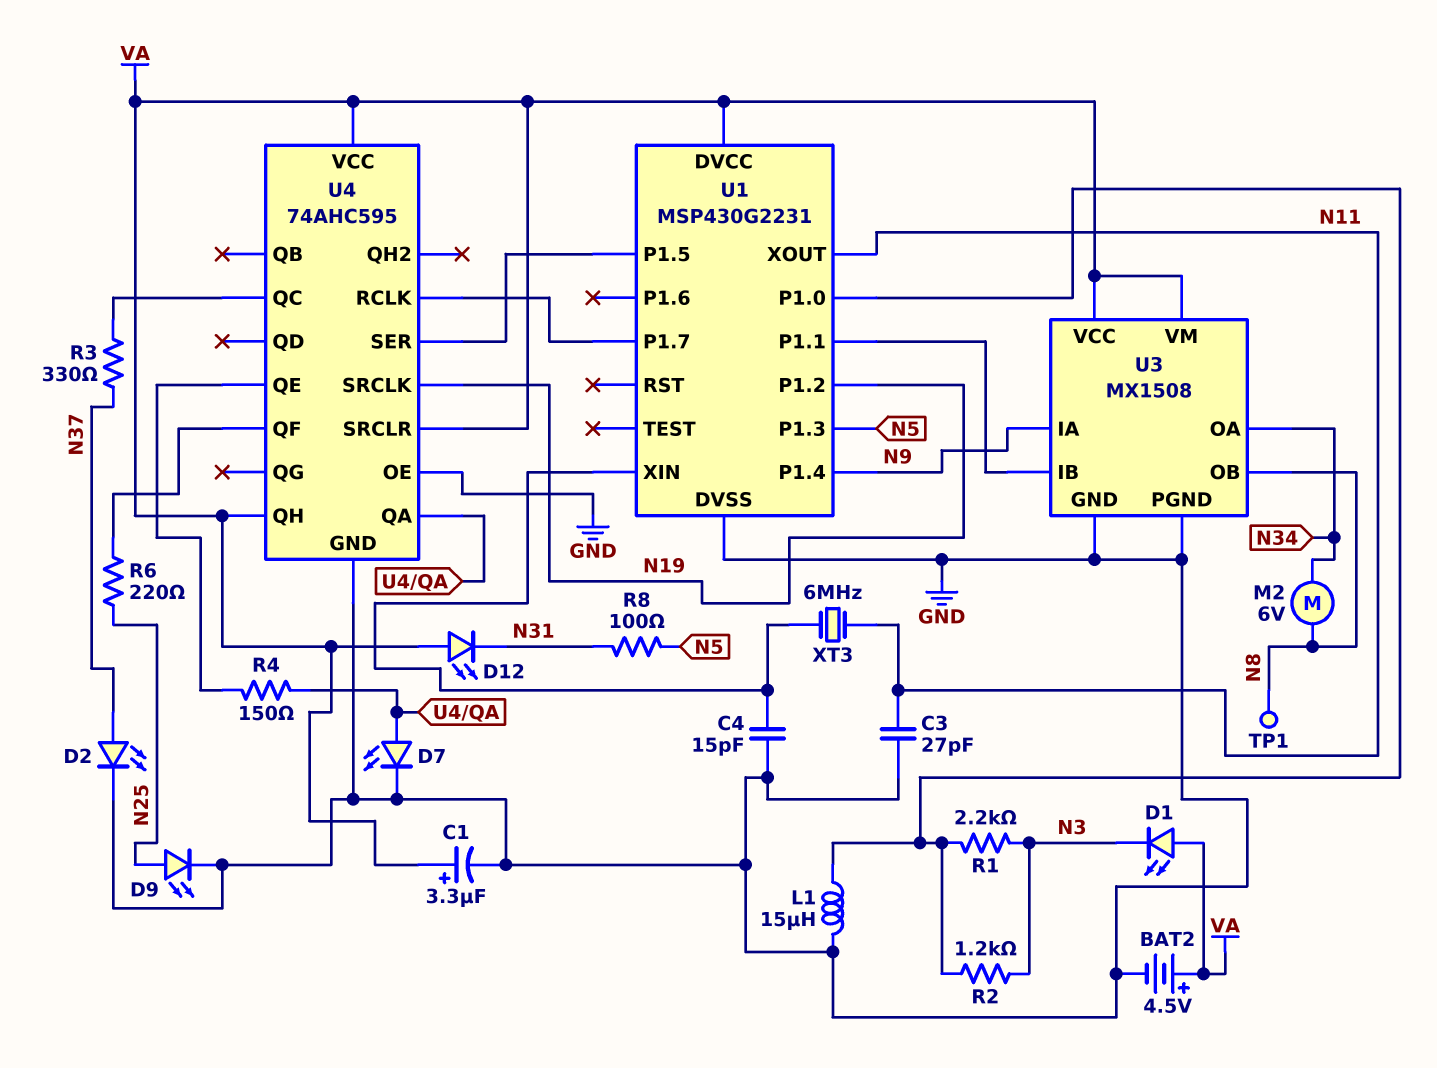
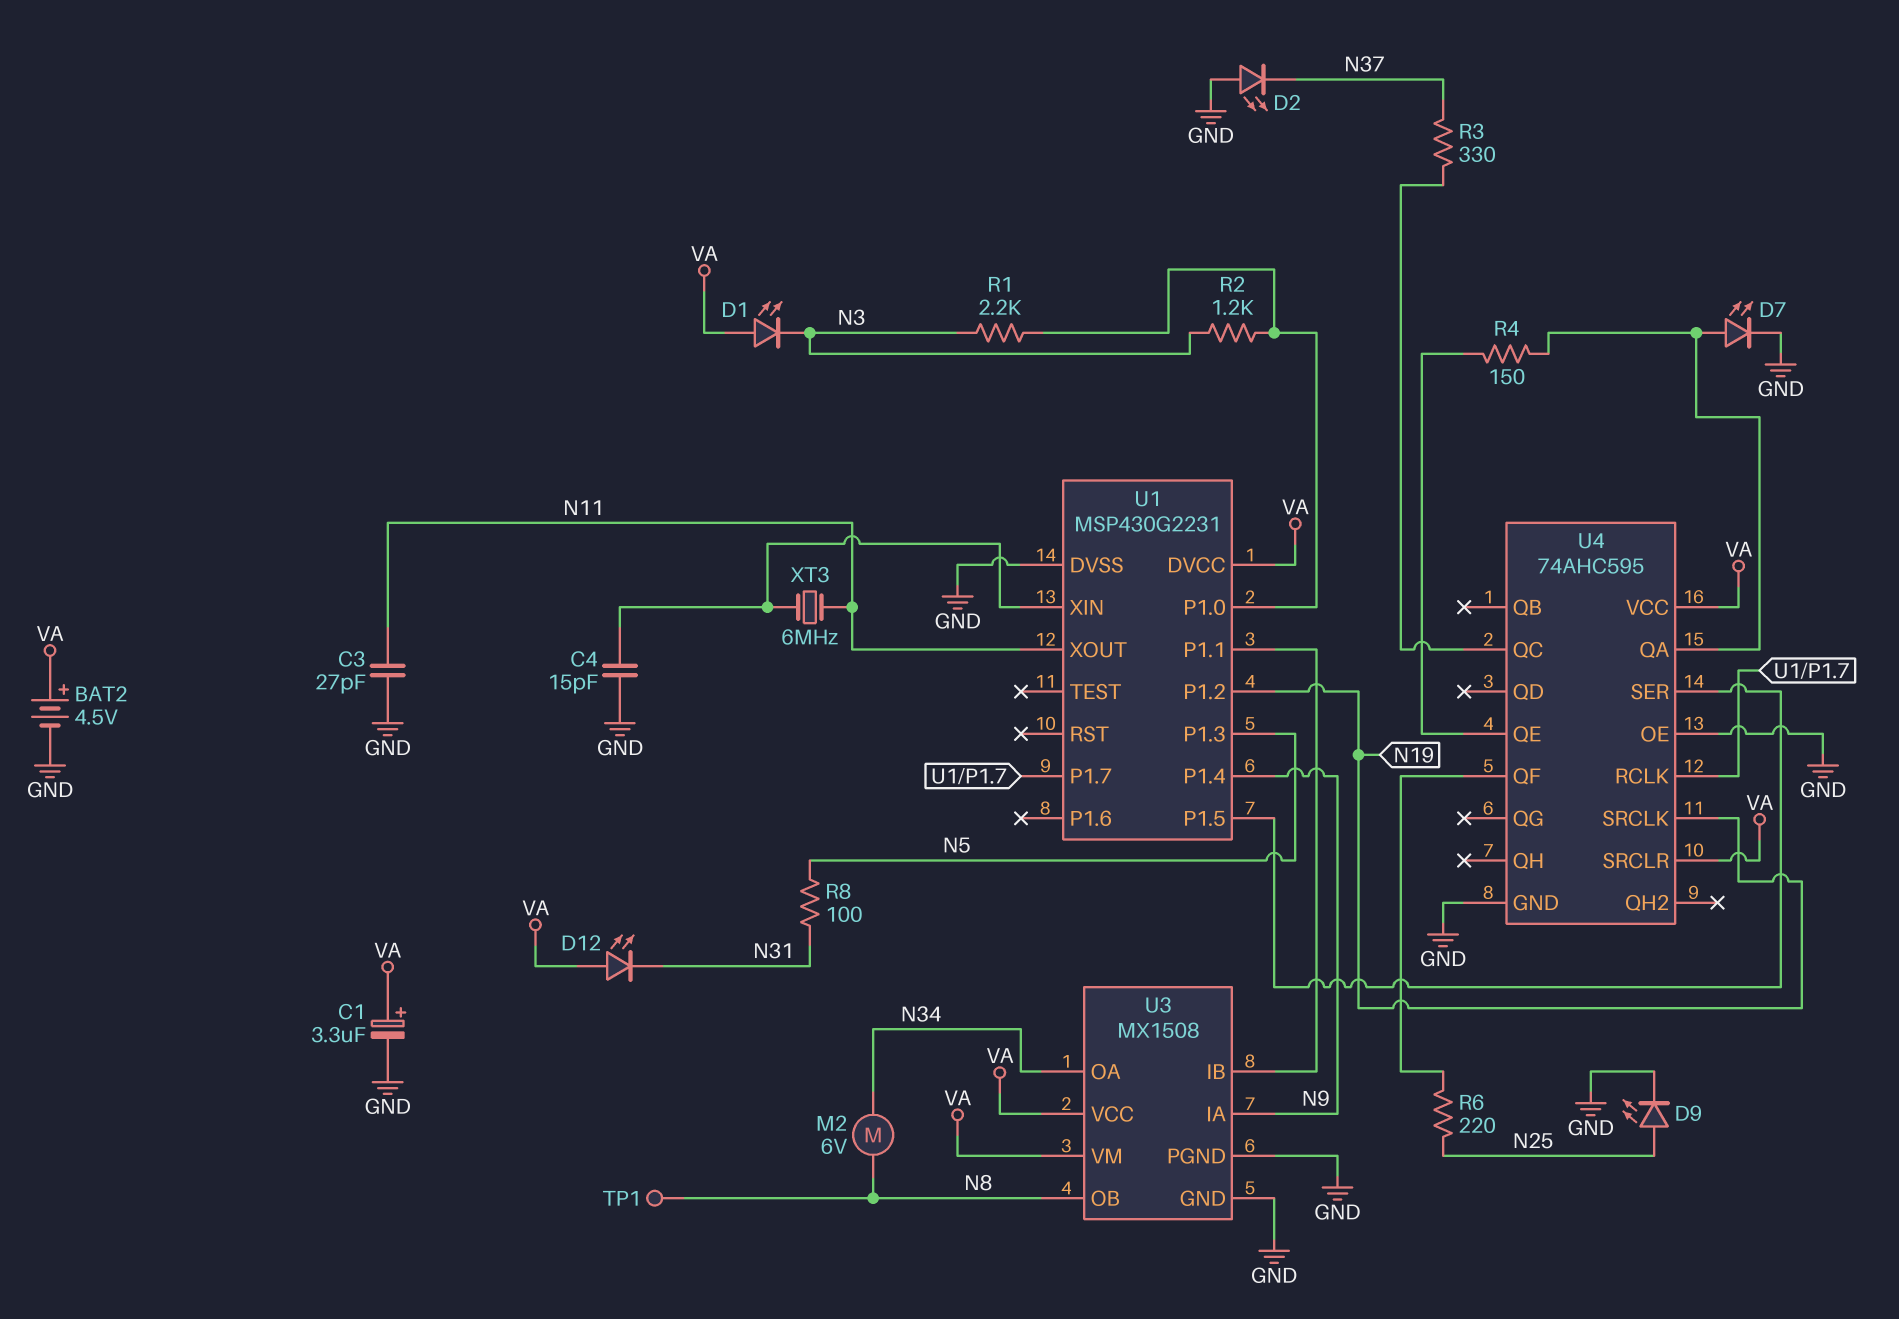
D2: LED (A N37, K GND) -> LED (A GND, K N37)
L1: 15uH (GND, U1/P1.0) -> none
U4 pin QH: VA -> none

